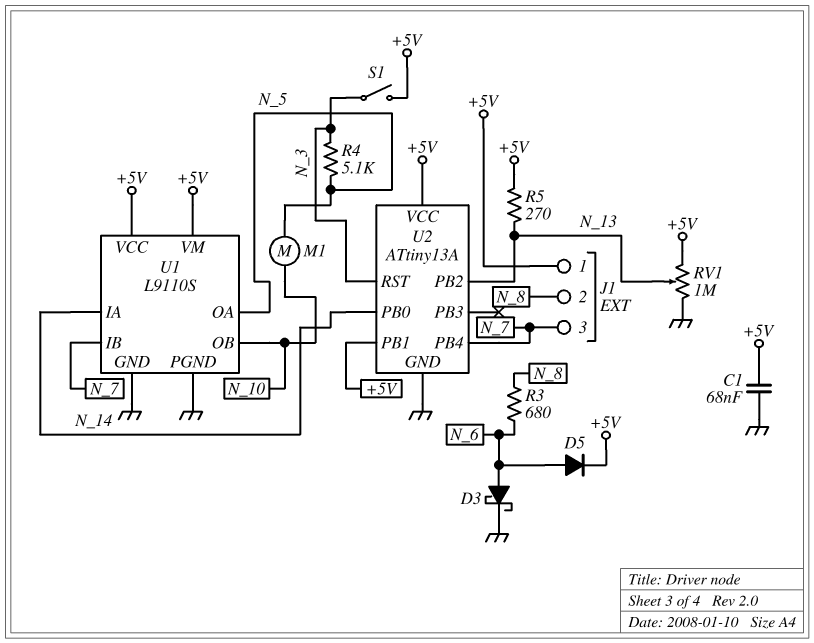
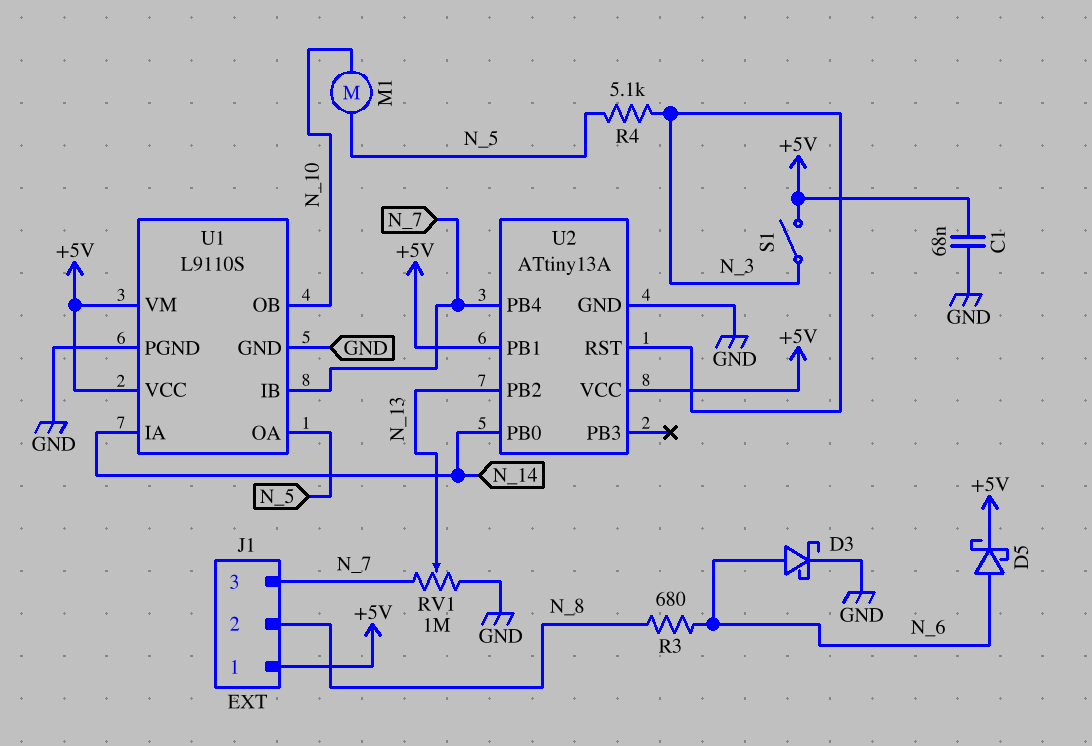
D5: diode (A N_6, K +5V) -> schottky (A N_6, K +5V)
R5: 270 (+5V, N_13) -> none
RV1: 1M (+5V, GND, wiper N_13) -> 1M (GND, N_7, wiper N_13)

